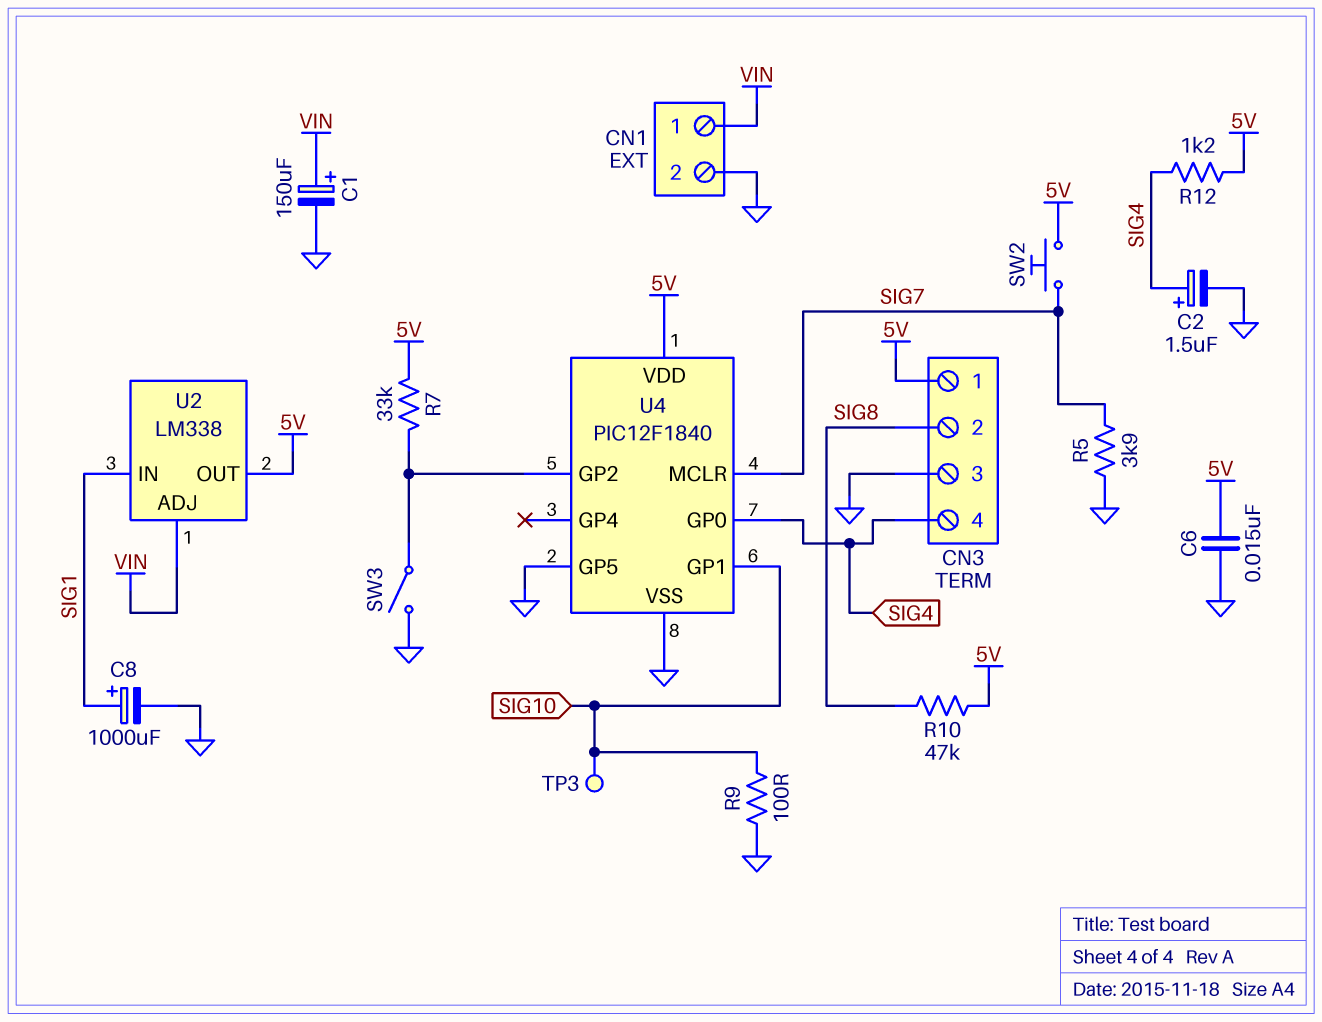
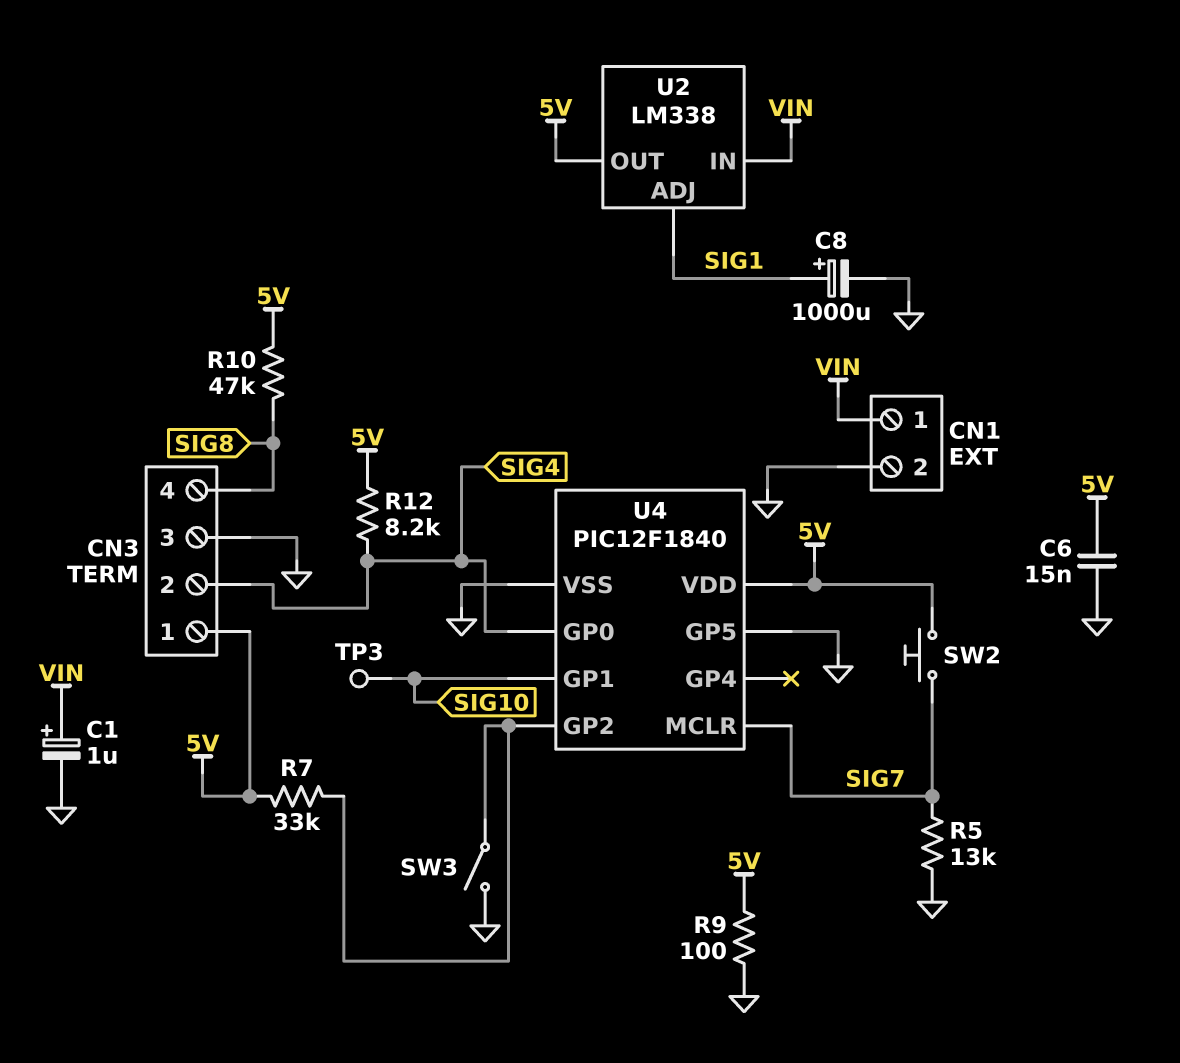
C1: 150uF (plus VIN, minus GND) -> 1uF (plus VIN, minus GND)
C2: 1.5uF (plus SIG4, minus GND) -> none
CN3 pin 2: SIG8 -> SIG4
CN3 pin 4: SIG4 -> SIG8
R5: 3.9k (GND, SIG7) -> 13k (GND, SIG7)
R9: 100 (GND, SIG10) -> 100 (5V, GND)
R12: 1.2k (5V, SIG4) -> 8.2k (5V, SIG4)
U2 pin ADJ: VIN -> SIG1
U2 pin IN: SIG1 -> VIN

